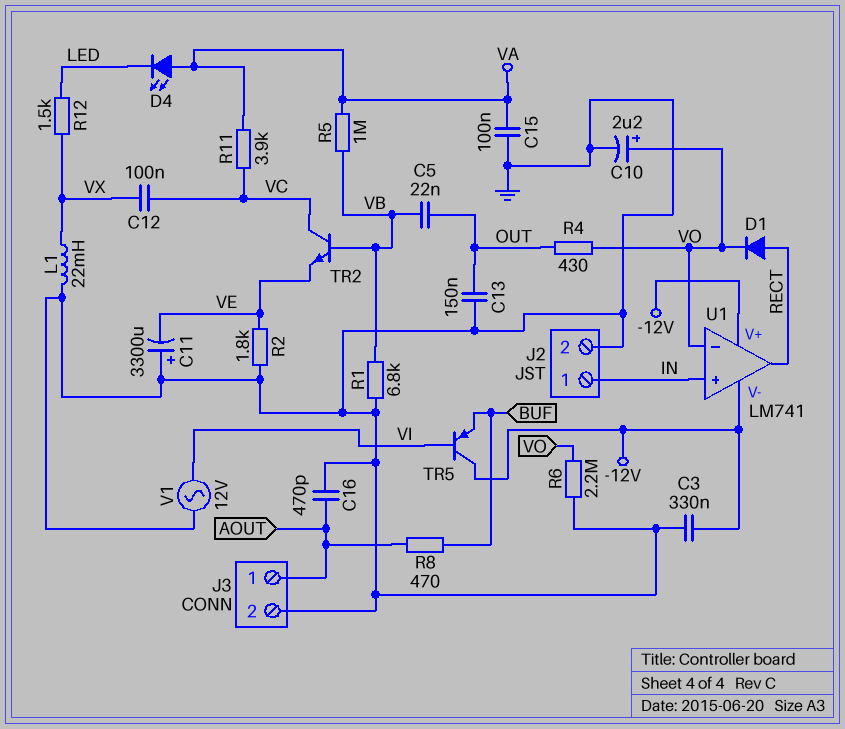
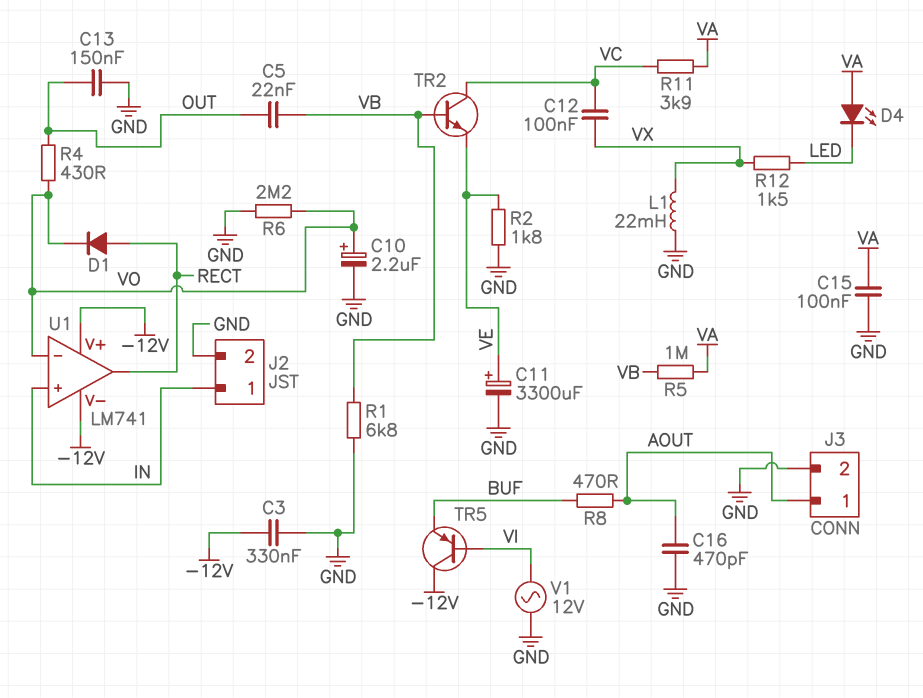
C11: 3300uF (plus GND, minus VE) -> 3300uF (plus VE, minus GND)

